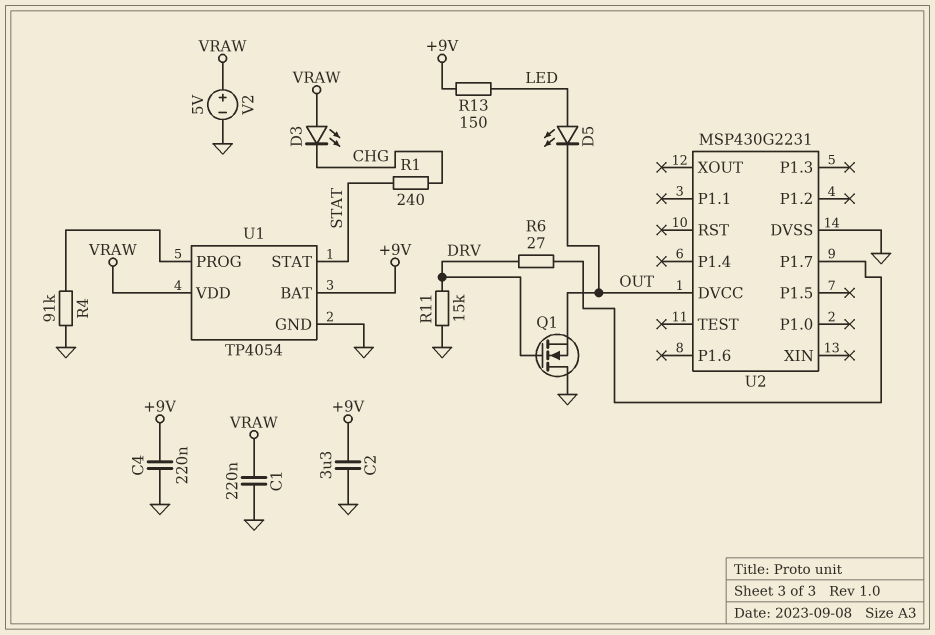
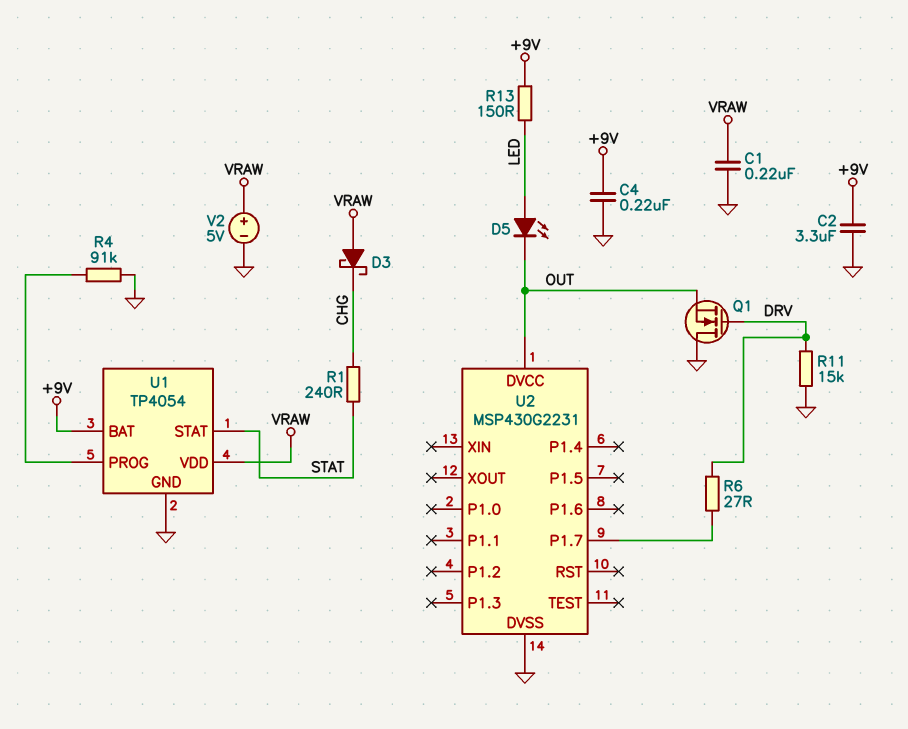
D3: LED (A VRAW, K CHG) -> schottky (A VRAW, K CHG)

